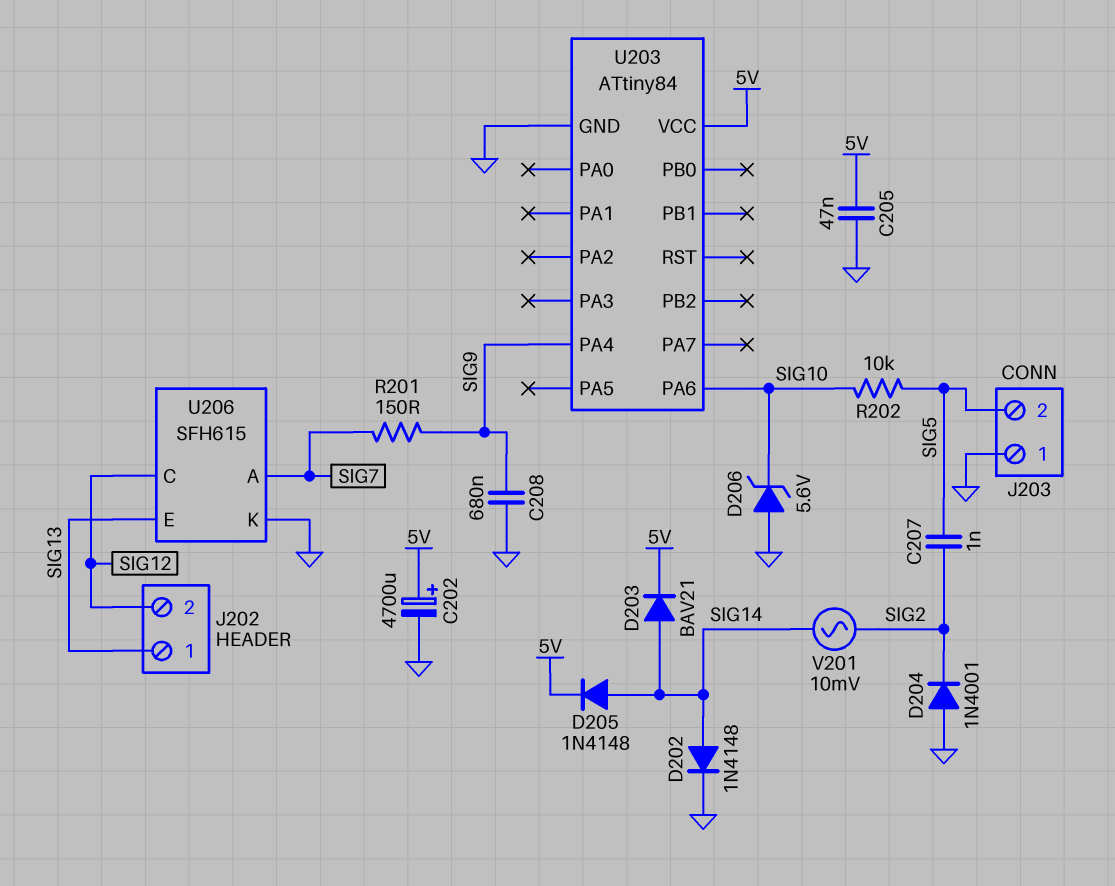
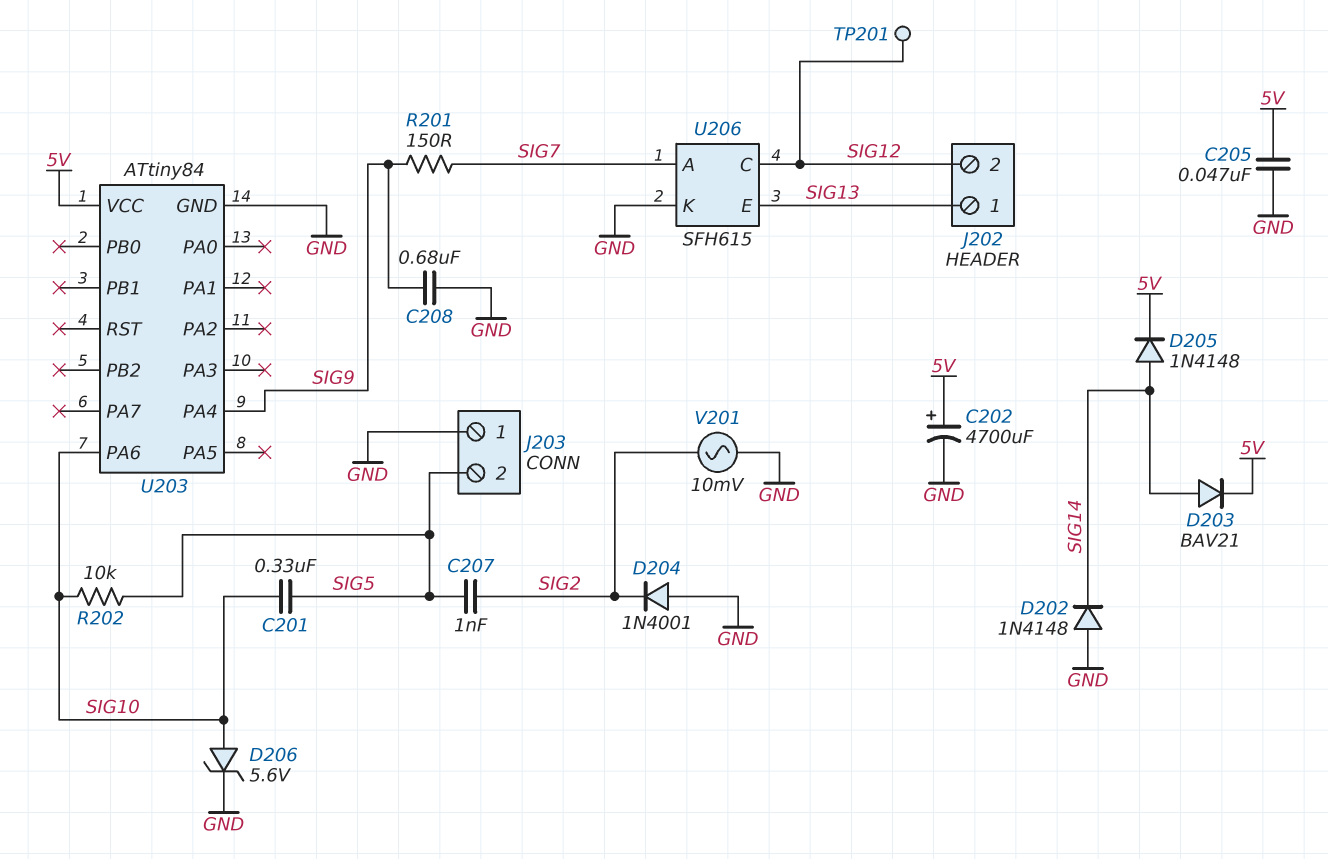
C201: none -> 330nF (SIG5, SIG10)
D202: diode 1N4148 (A SIG14, K GND) -> diode 1N4148 (A GND, K SIG14)
D206: zener 5.6V (A GND, K SIG10) -> zener 5.6V (A SIG10, K GND)
TP201: none -> test point (SIG12)
V201: AC 10mV (SIG2, SIG14) -> AC 10mV (GND, SIG2)

